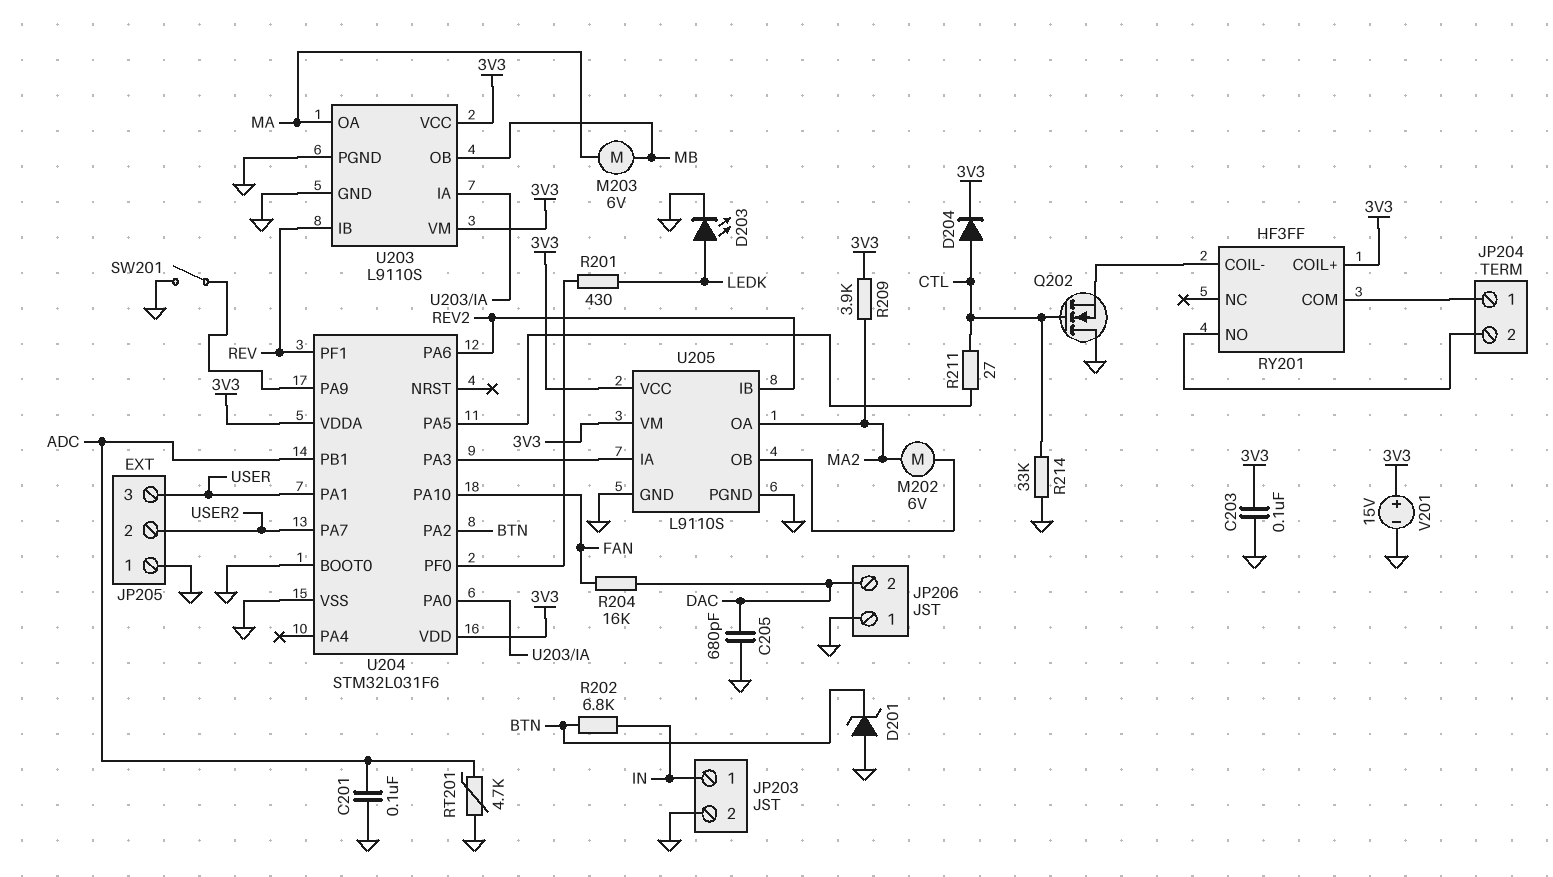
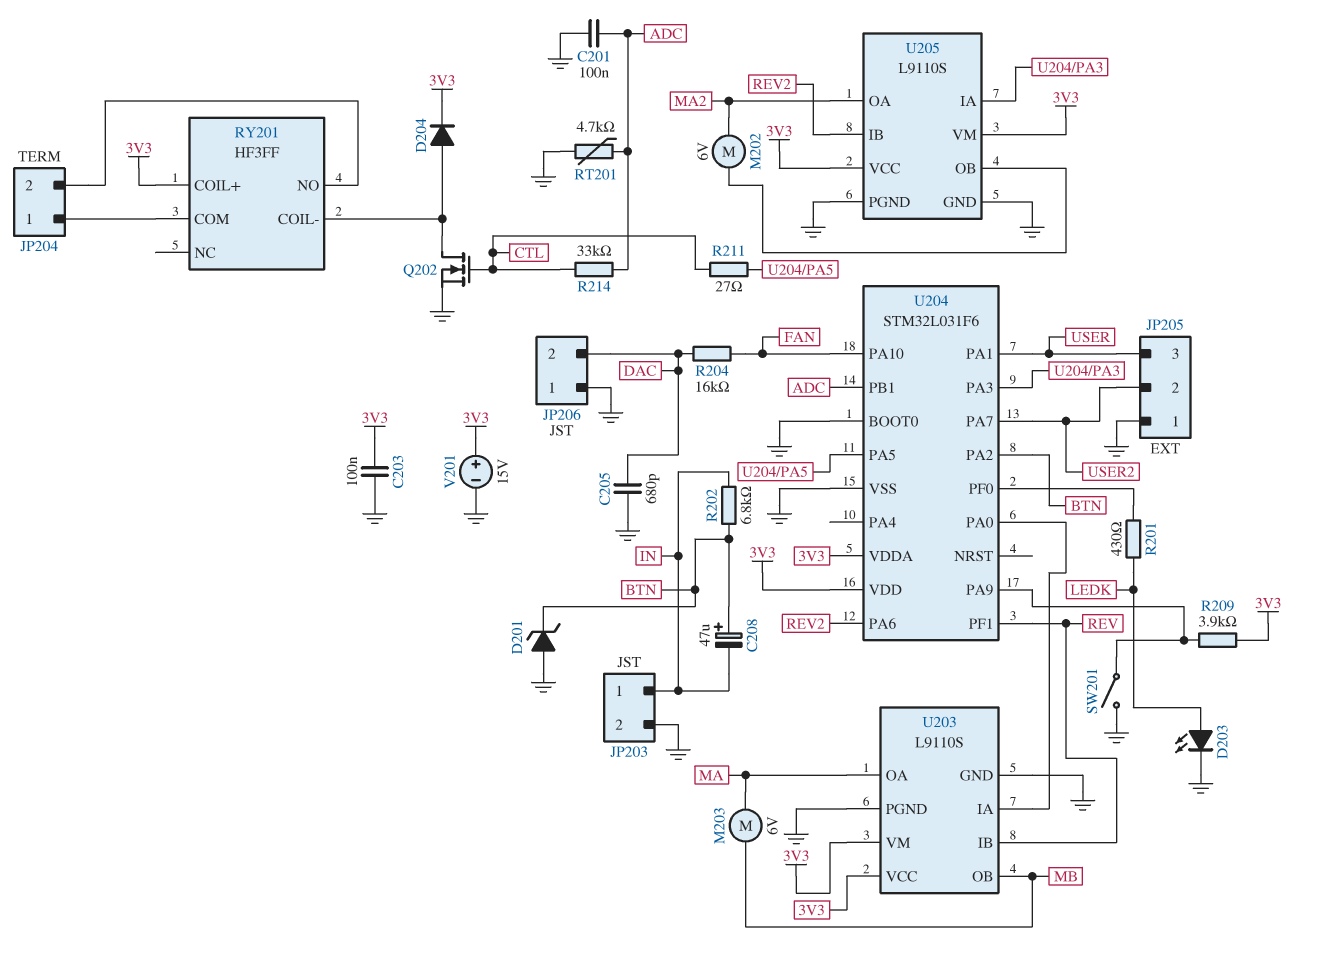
C208: none -> 47uF (plus BTN, minus IN)
D204: diode (A CTL, K 3V3) -> diode (A RY201/COIL-, K 3V3)
Q202: NMOS (G CTL, D GND, S RY201/COIL-) -> NMOS (G CTL, D RY201/COIL-, S GND)
R209: 3.9k (3V3, MA2) -> 3.9k (3V3, U204/PA9)
R214: 33k (CTL, GND) -> 33k (ADC, CTL)

